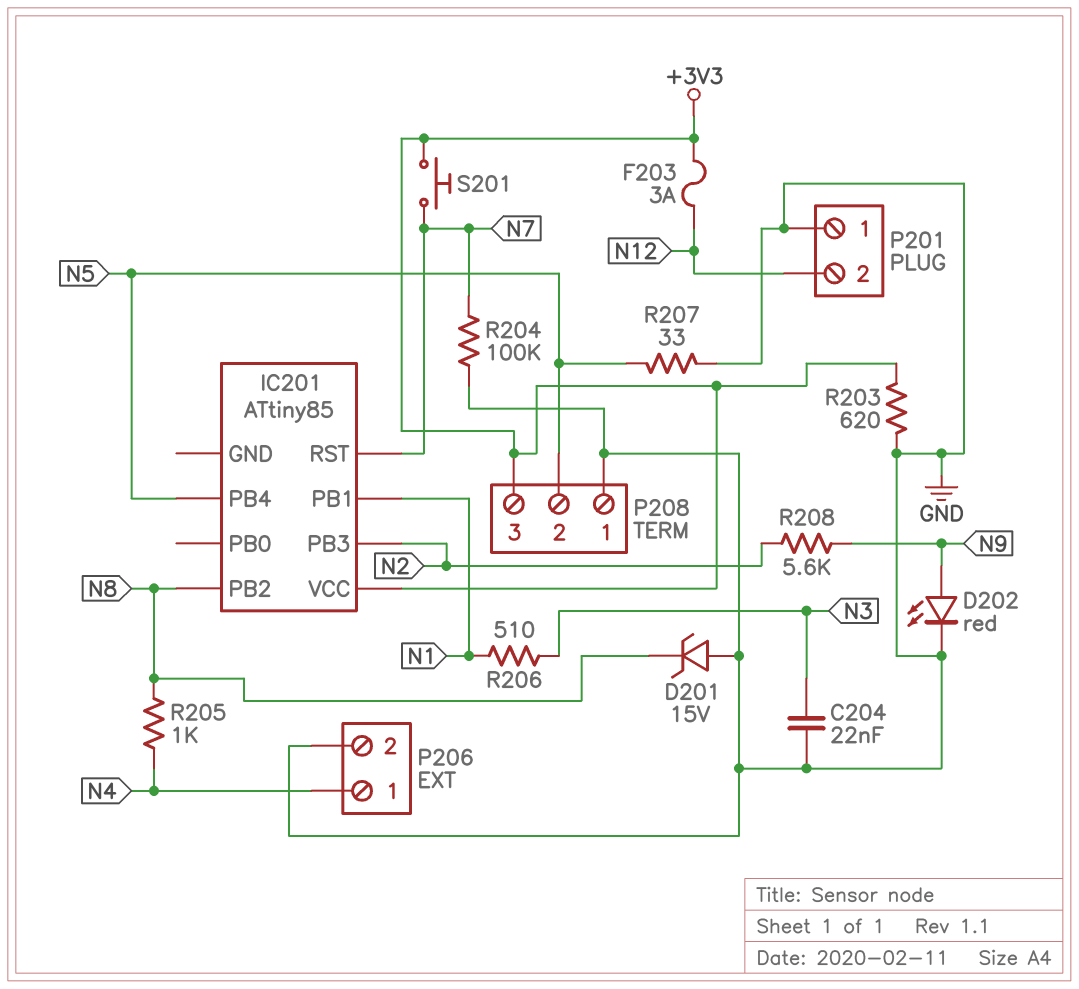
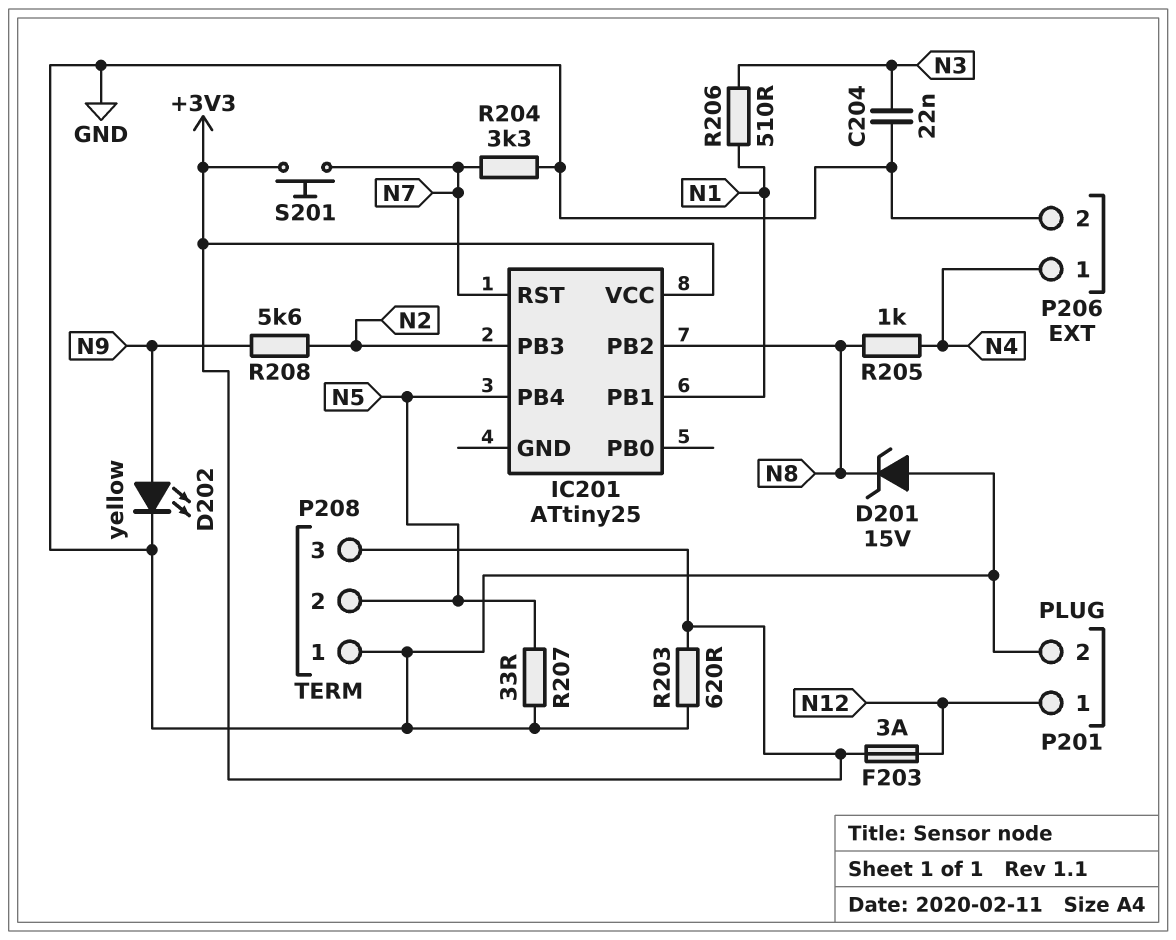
D202: LED red (A N9, K GND) -> LED yellow (A N9, K GND)
IC201: ATtiny85 -> ATtiny25
P201 pin 1: GND -> N12
P201 pin 2: N12 -> GND
R204: 100k (GND, N7) -> 3.3k (GND, N7)

